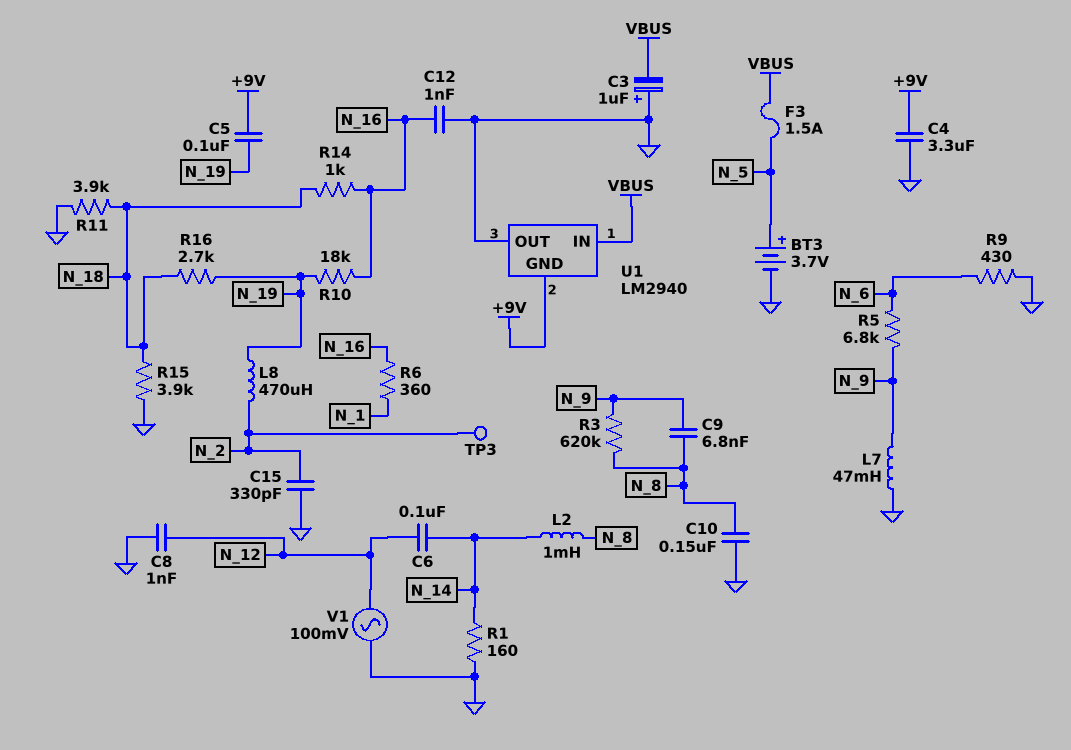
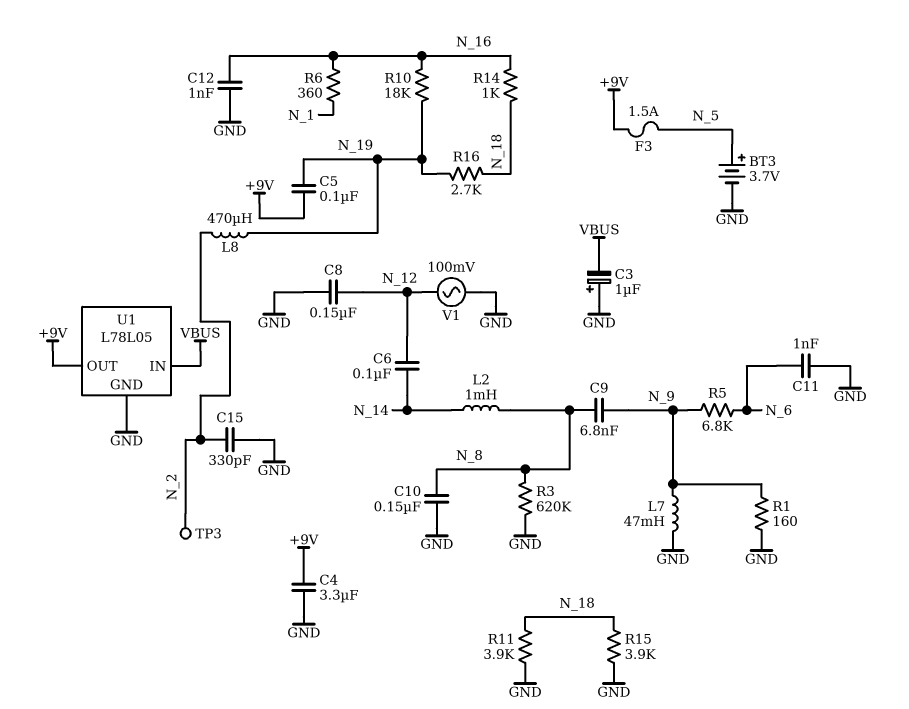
C8: 1nF (GND, N_12) -> 150nF (GND, N_12)
C11: none -> 1nF (GND, N_6)
F3: 1.5A (N_5, VBUS) -> 1.5A (+9V, N_5)
R1: 160 (GND, N_14) -> 160 (GND, N_9)
R3: 620k (N_8, N_9) -> 620k (GND, N_8)
R9: 430 (GND, N_6) -> none
U1: LM2940 -> L78L05
U1 pin GND: +9V -> GND
U1 pin OUT: GND -> +9V

